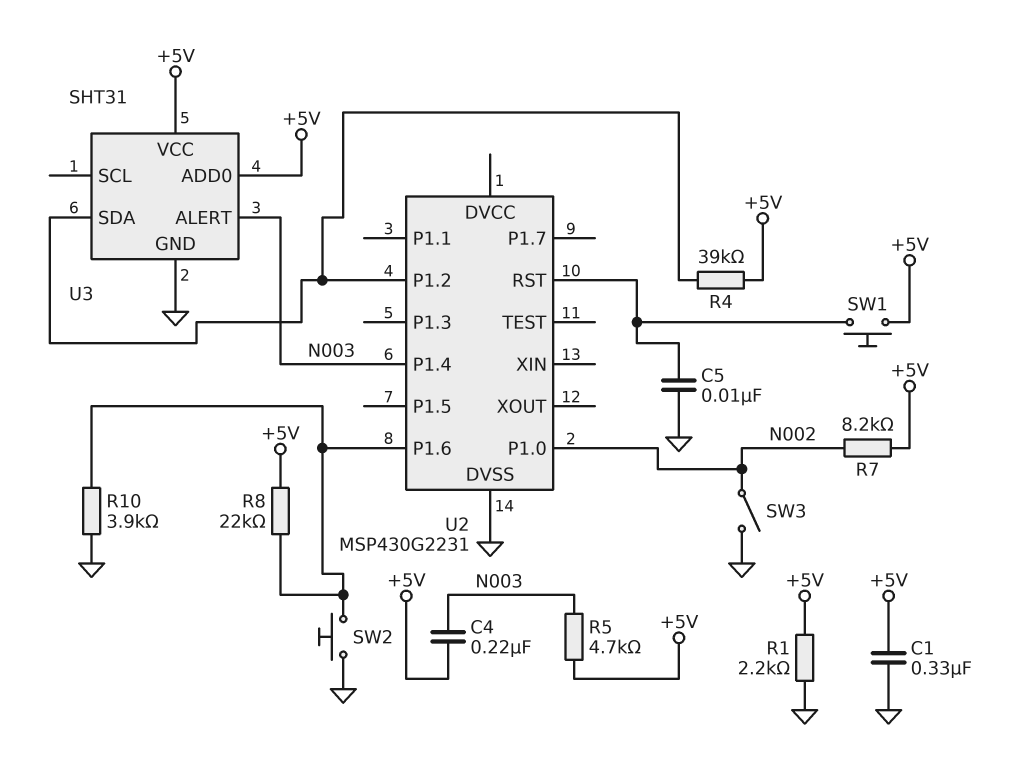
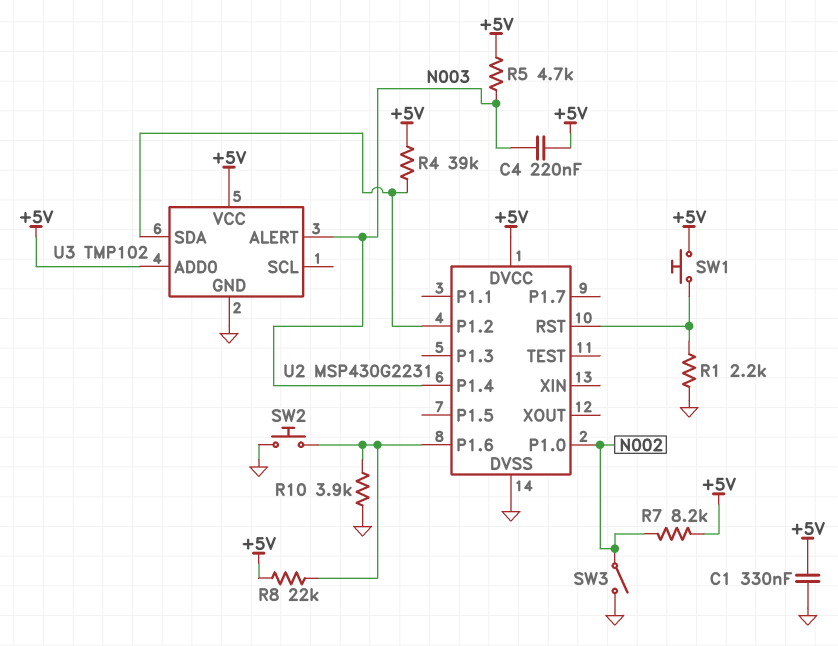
C5: 10nF (GND, U2/RST) -> none
R1: 2.2k (+5V, GND) -> 2.2k (GND, U2/RST)
U2 pin DVCC: none -> +5V
U3: SHT31 -> TMP102

